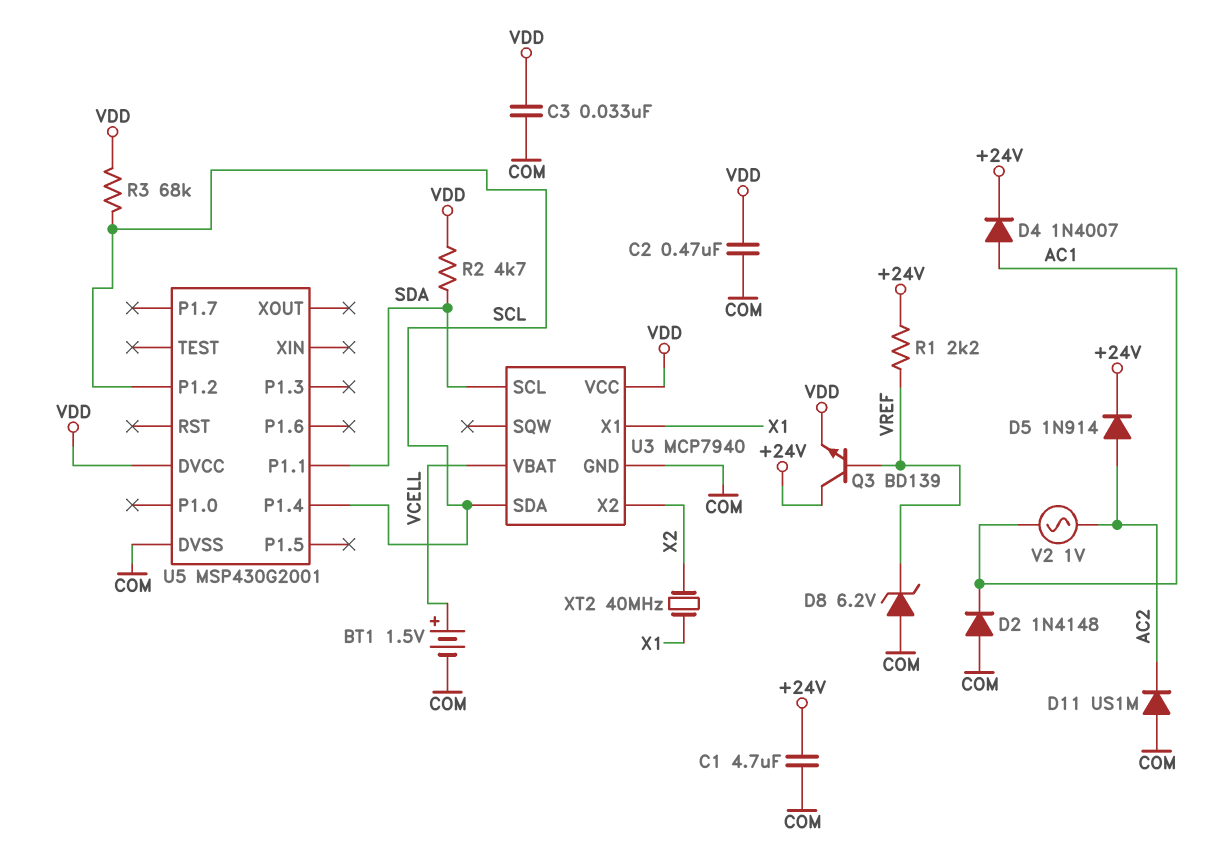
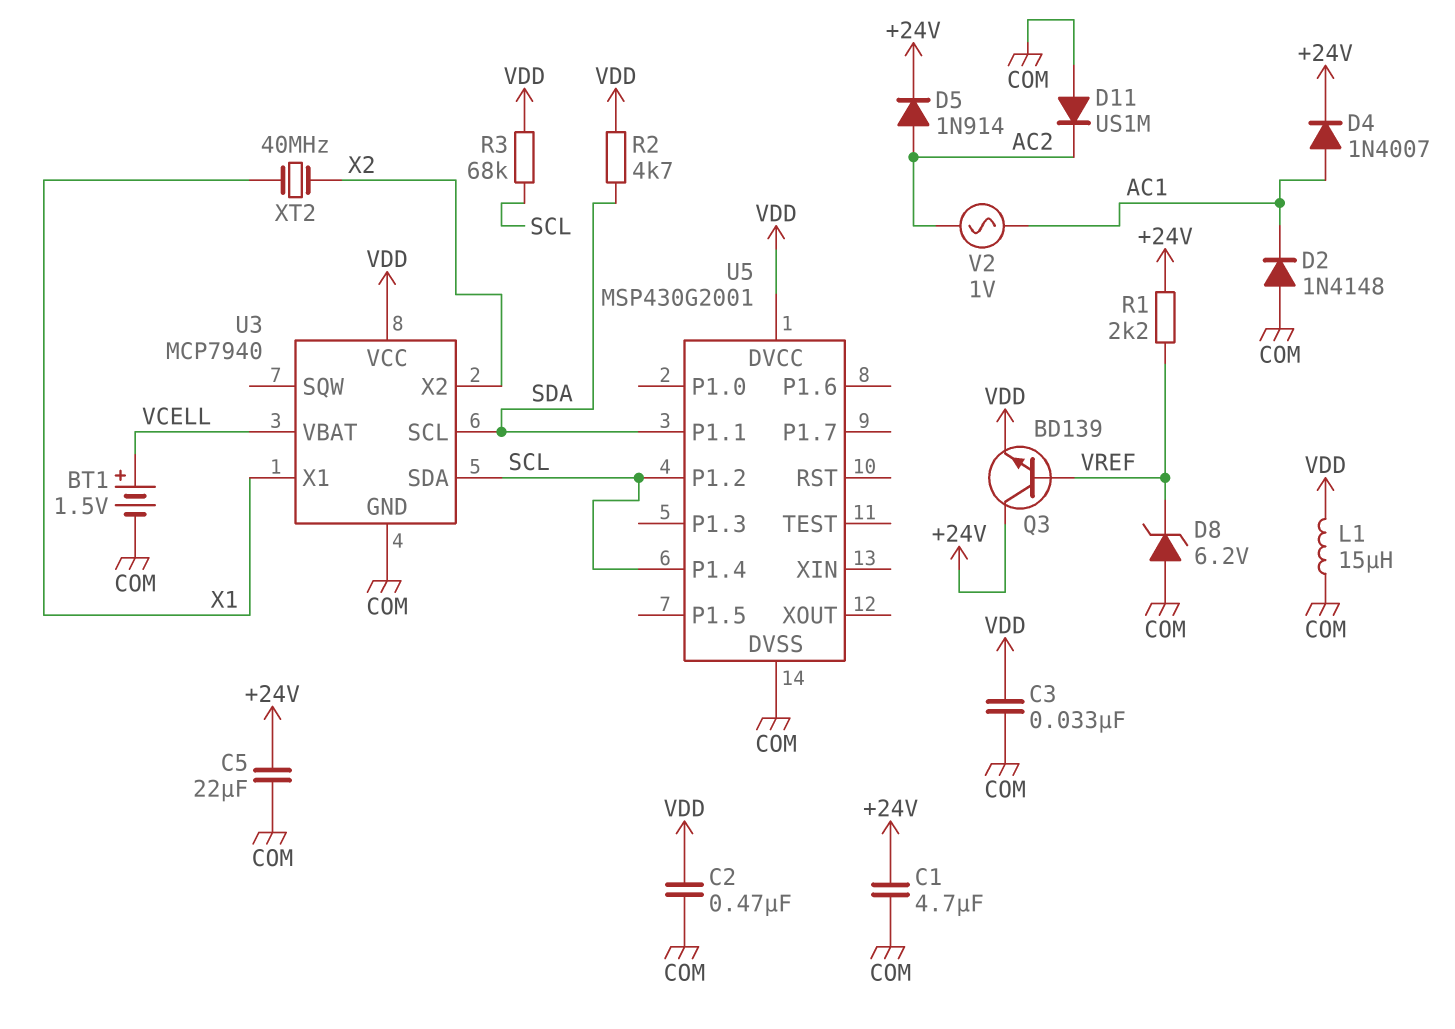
C5: none -> 22uF (+24V, COM)
L1: none -> 15uH (COM, VDD)

